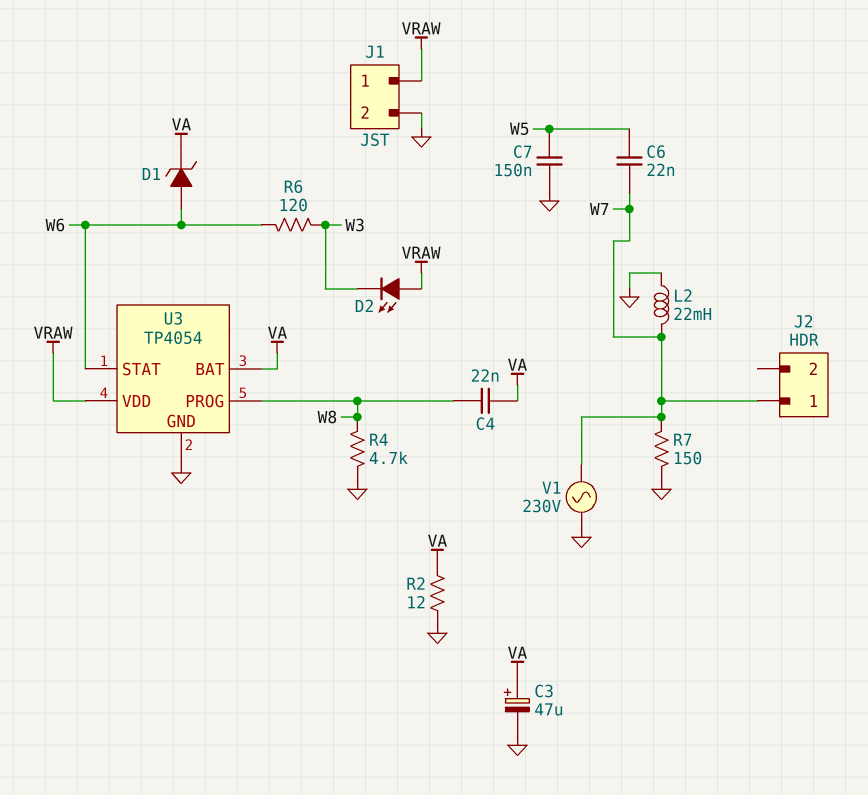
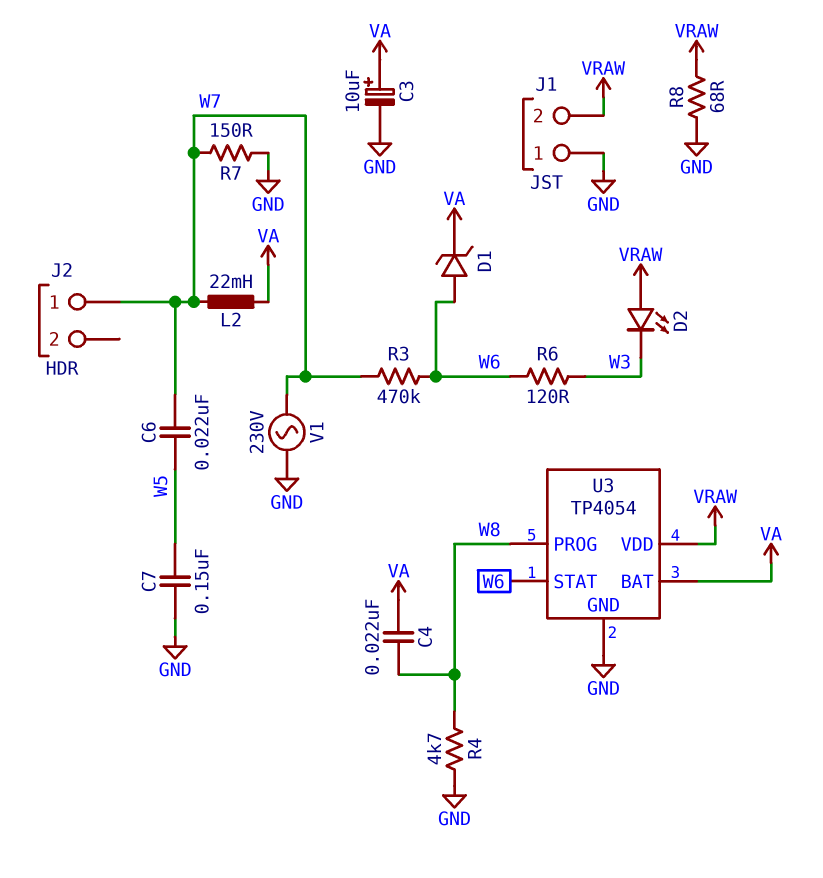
C3: 47uF (plus VA, minus GND) -> 10uF (plus VA, minus GND)
J1 pin 1: VRAW -> GND
J1 pin 2: GND -> VRAW
L2: 22mH (GND, W7) -> 22mH (VA, W7)
R2: 12 (GND, VA) -> none
R3: none -> 470k (W6, W7)
R8: none -> 68 (GND, VRAW)

